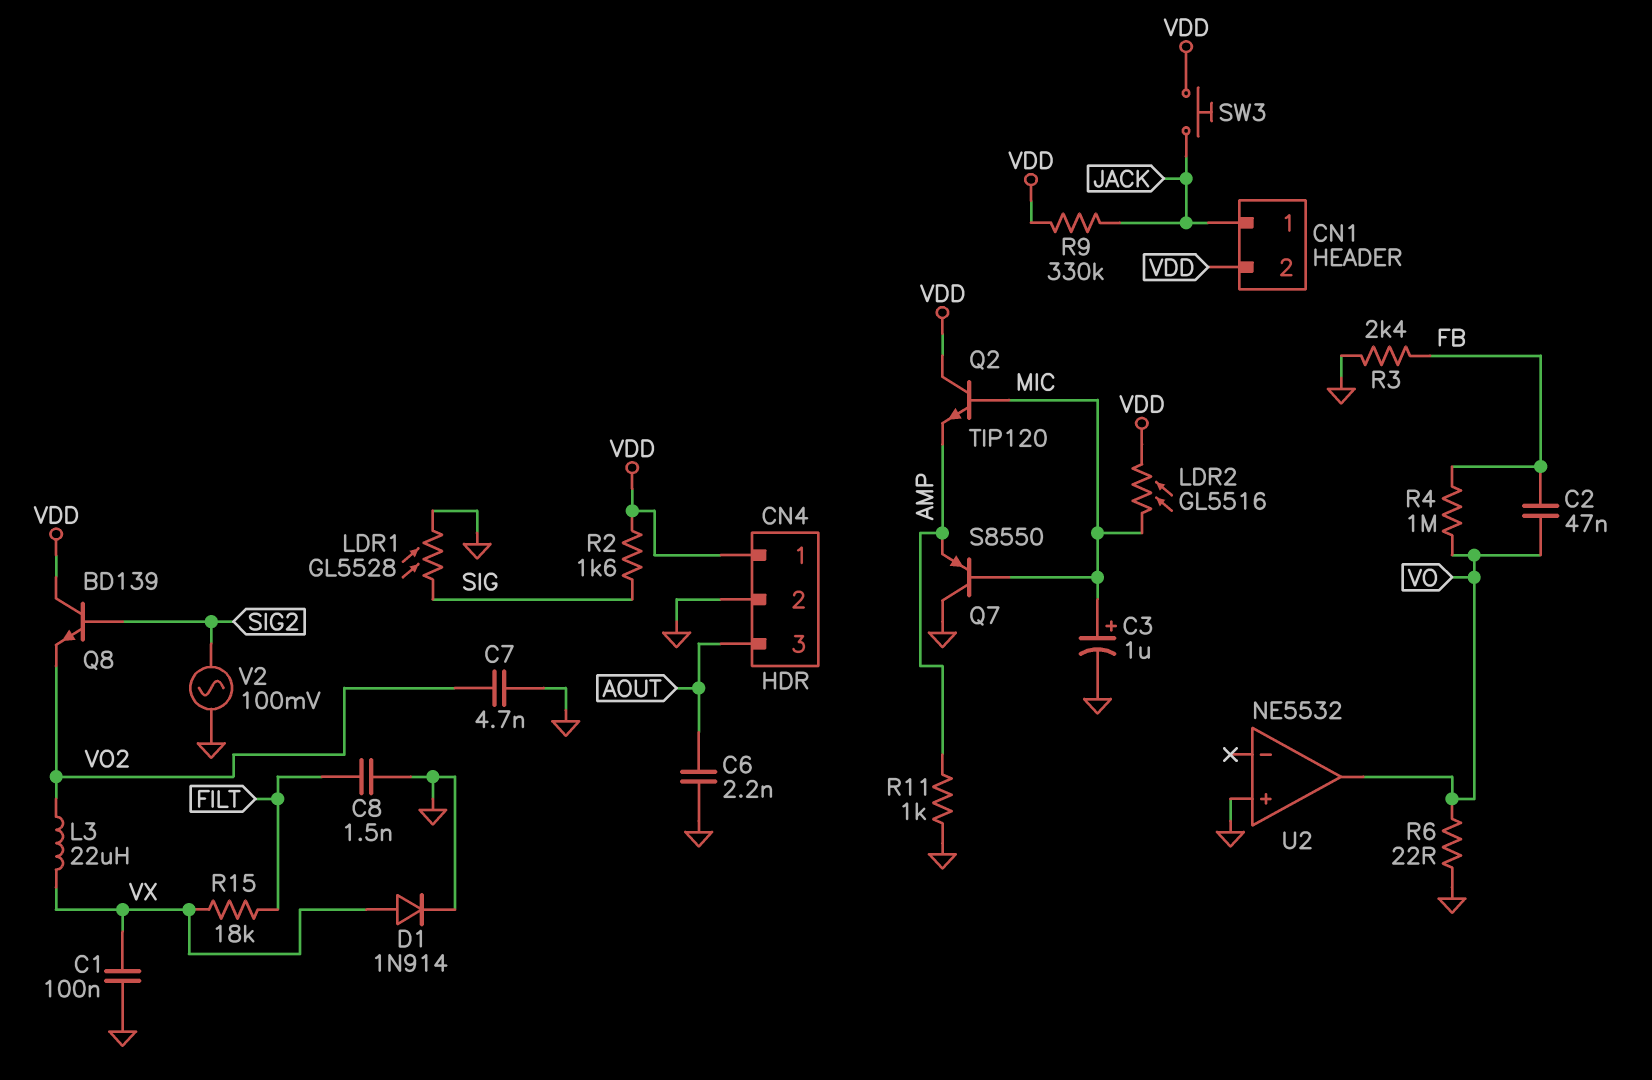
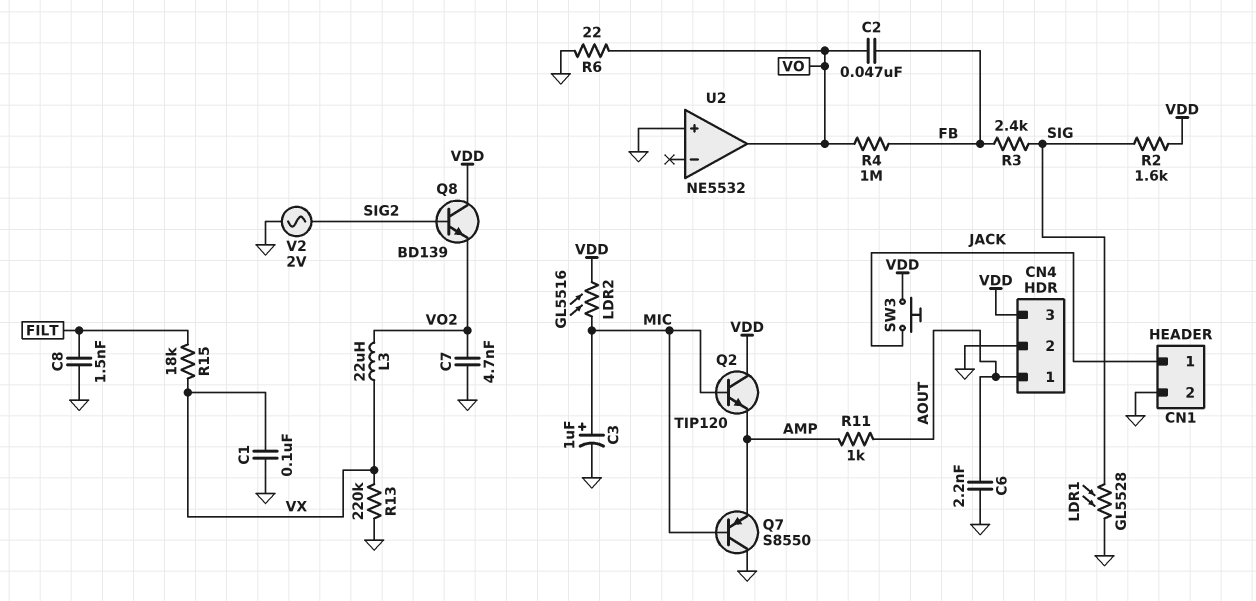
CN1 pin 2: VDD -> GND
CN4 pin 1: VDD -> AOUT
CN4 pin 3: AOUT -> VDD
D1: diode 1N914 (A VX, K GND) -> none
R3: 2.4k (FB, GND) -> 2.4k (FB, SIG)
R9: 330k (JACK, VDD) -> none
R11: 1k (AMP, GND) -> 1k (AMP, AOUT)
R13: none -> 220k (GND, VX)
V2: AC 100mV (GND, SIG2) -> AC 2V (GND, SIG2)

